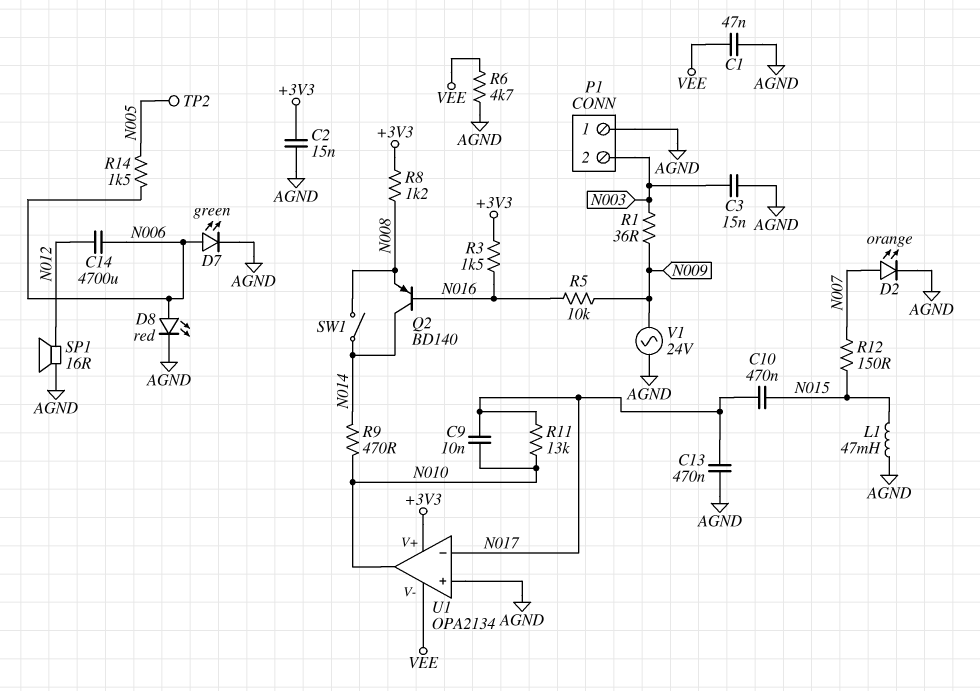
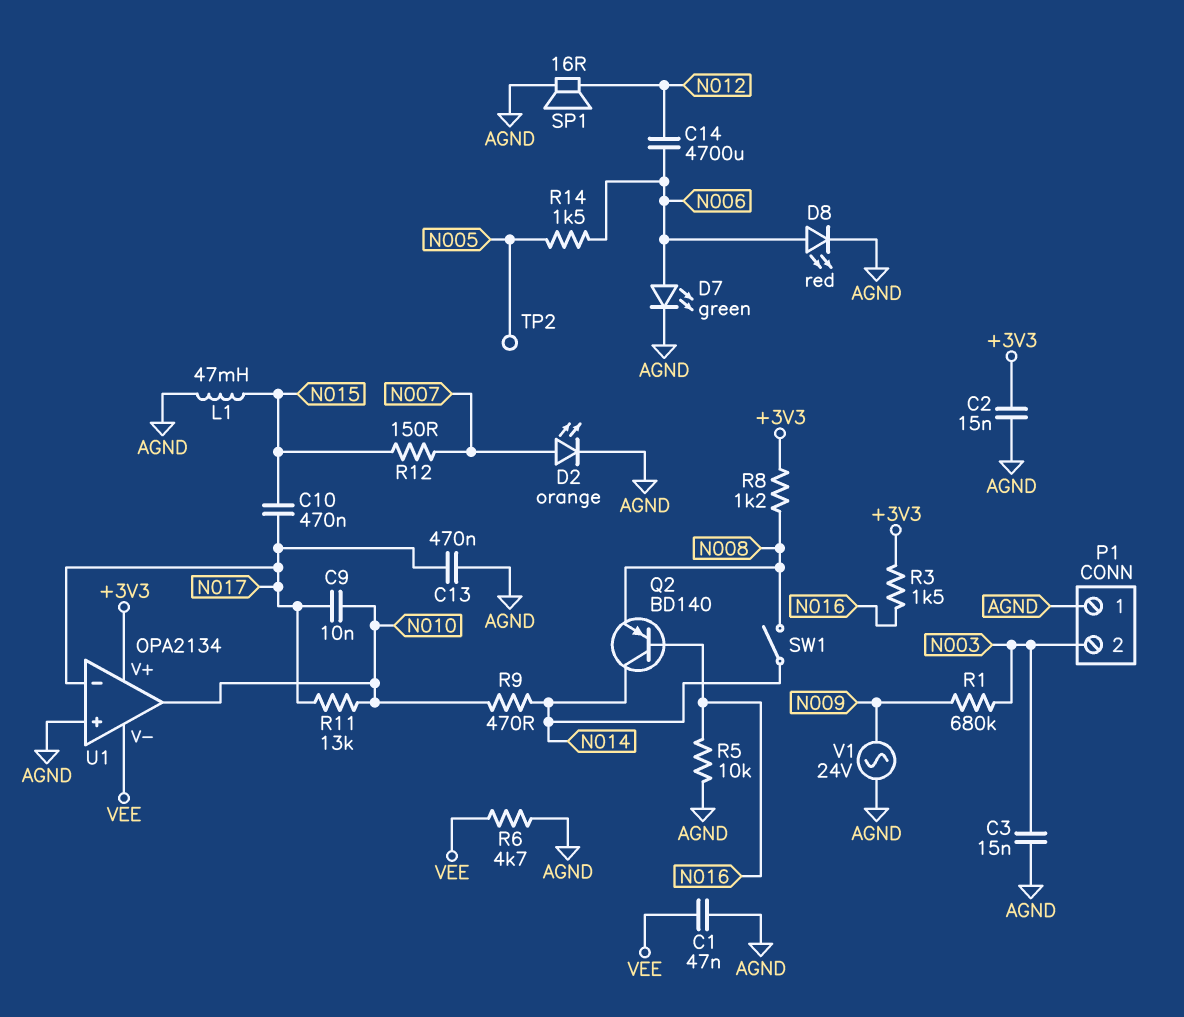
R1: 36 (N003, N009) -> 680k (N003, N009)
R5: 10k (N009, N016) -> 10k (AGND, N016)

